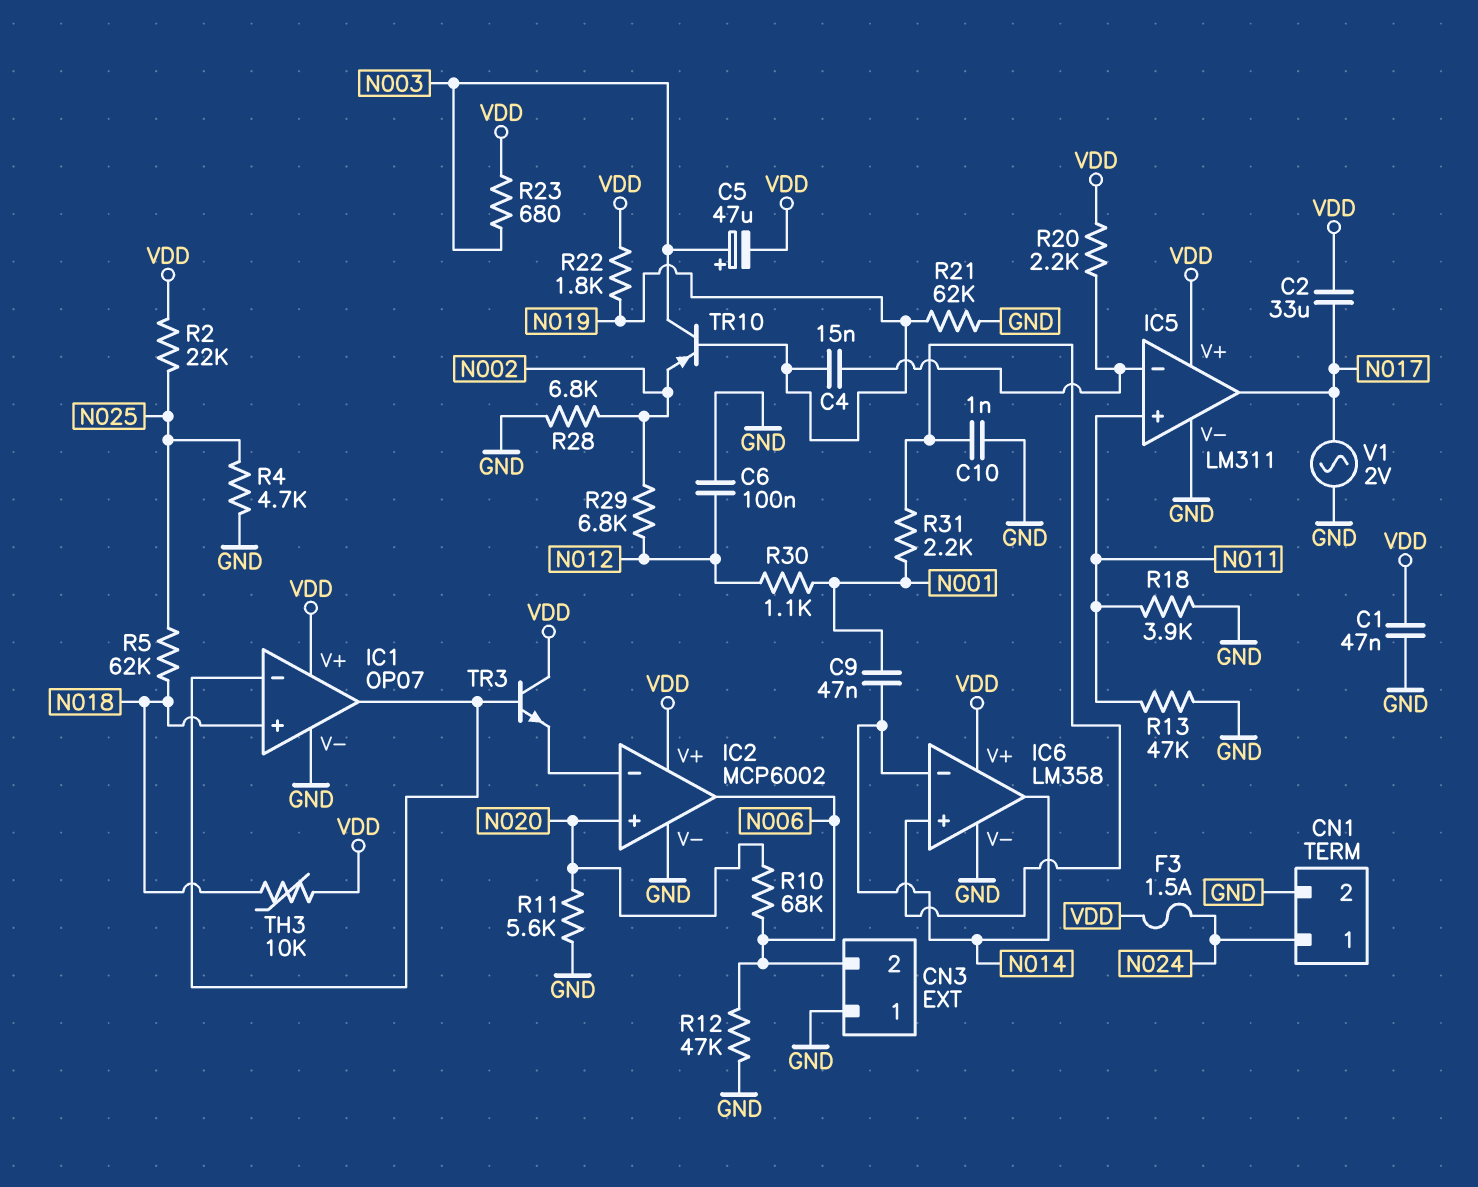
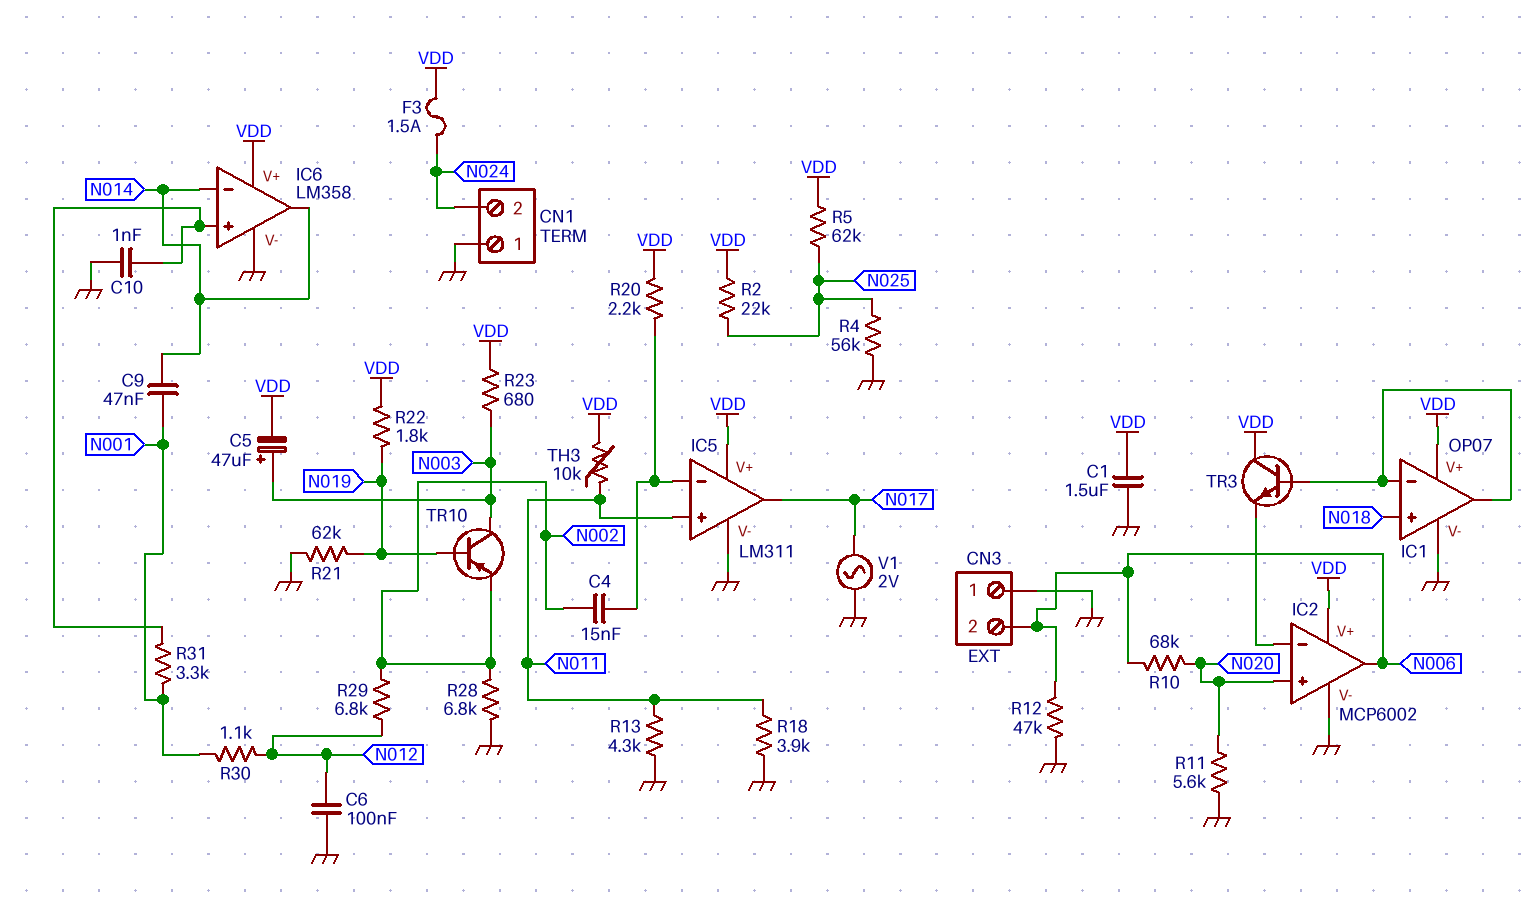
C1: 47nF (GND, VDD) -> 1.5uF (GND, VDD)
C2: 33uF (N017, VDD) -> none
C4: 15nF (IC5/in-, N019) -> 15nF (IC5/in-, N002)
CN1 pin 1: N024 -> GND
CN1 pin 2: GND -> N024
R4: 4.7k (GND, N025) -> 56k (GND, N025)
R5: 62k (N018, N025) -> 62k (N025, VDD)
R13: 47k (GND, N011) -> 4.3k (GND, N011)
R31: 2.2k (IC6/in+, N001) -> 3.3k (IC6/in+, N001)
TH3: 10k (N018, VDD) -> 10k (N011, VDD)

